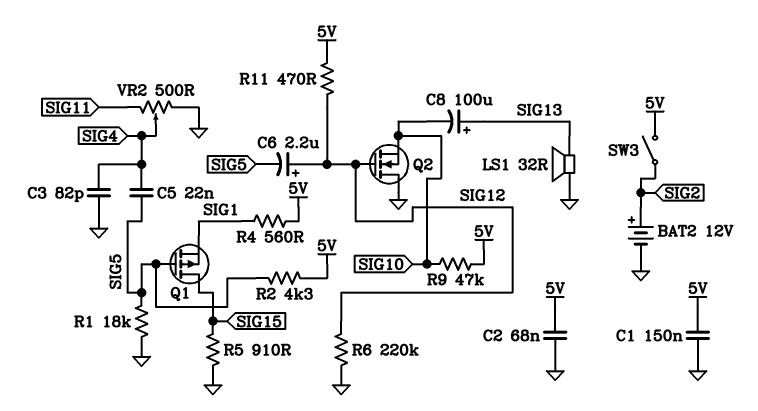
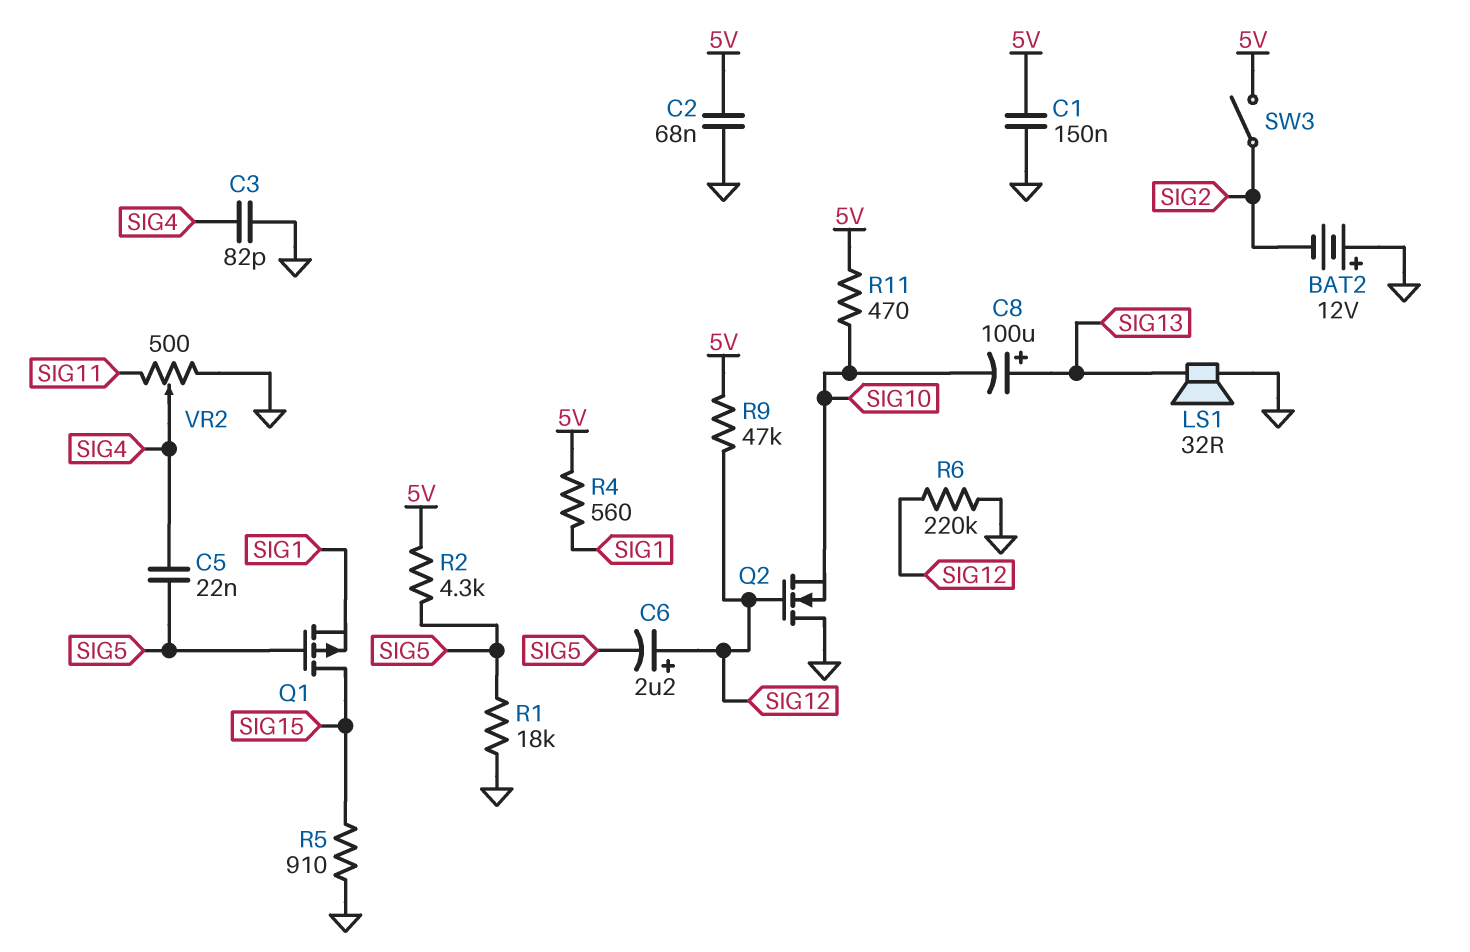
BAT2: 12V (plus SIG2, minus GND) -> 12V (plus GND, minus SIG2)
R9: 47k (5V, SIG10) -> 47k (5V, SIG12)
R11: 470 (5V, SIG12) -> 470 (5V, SIG10)

